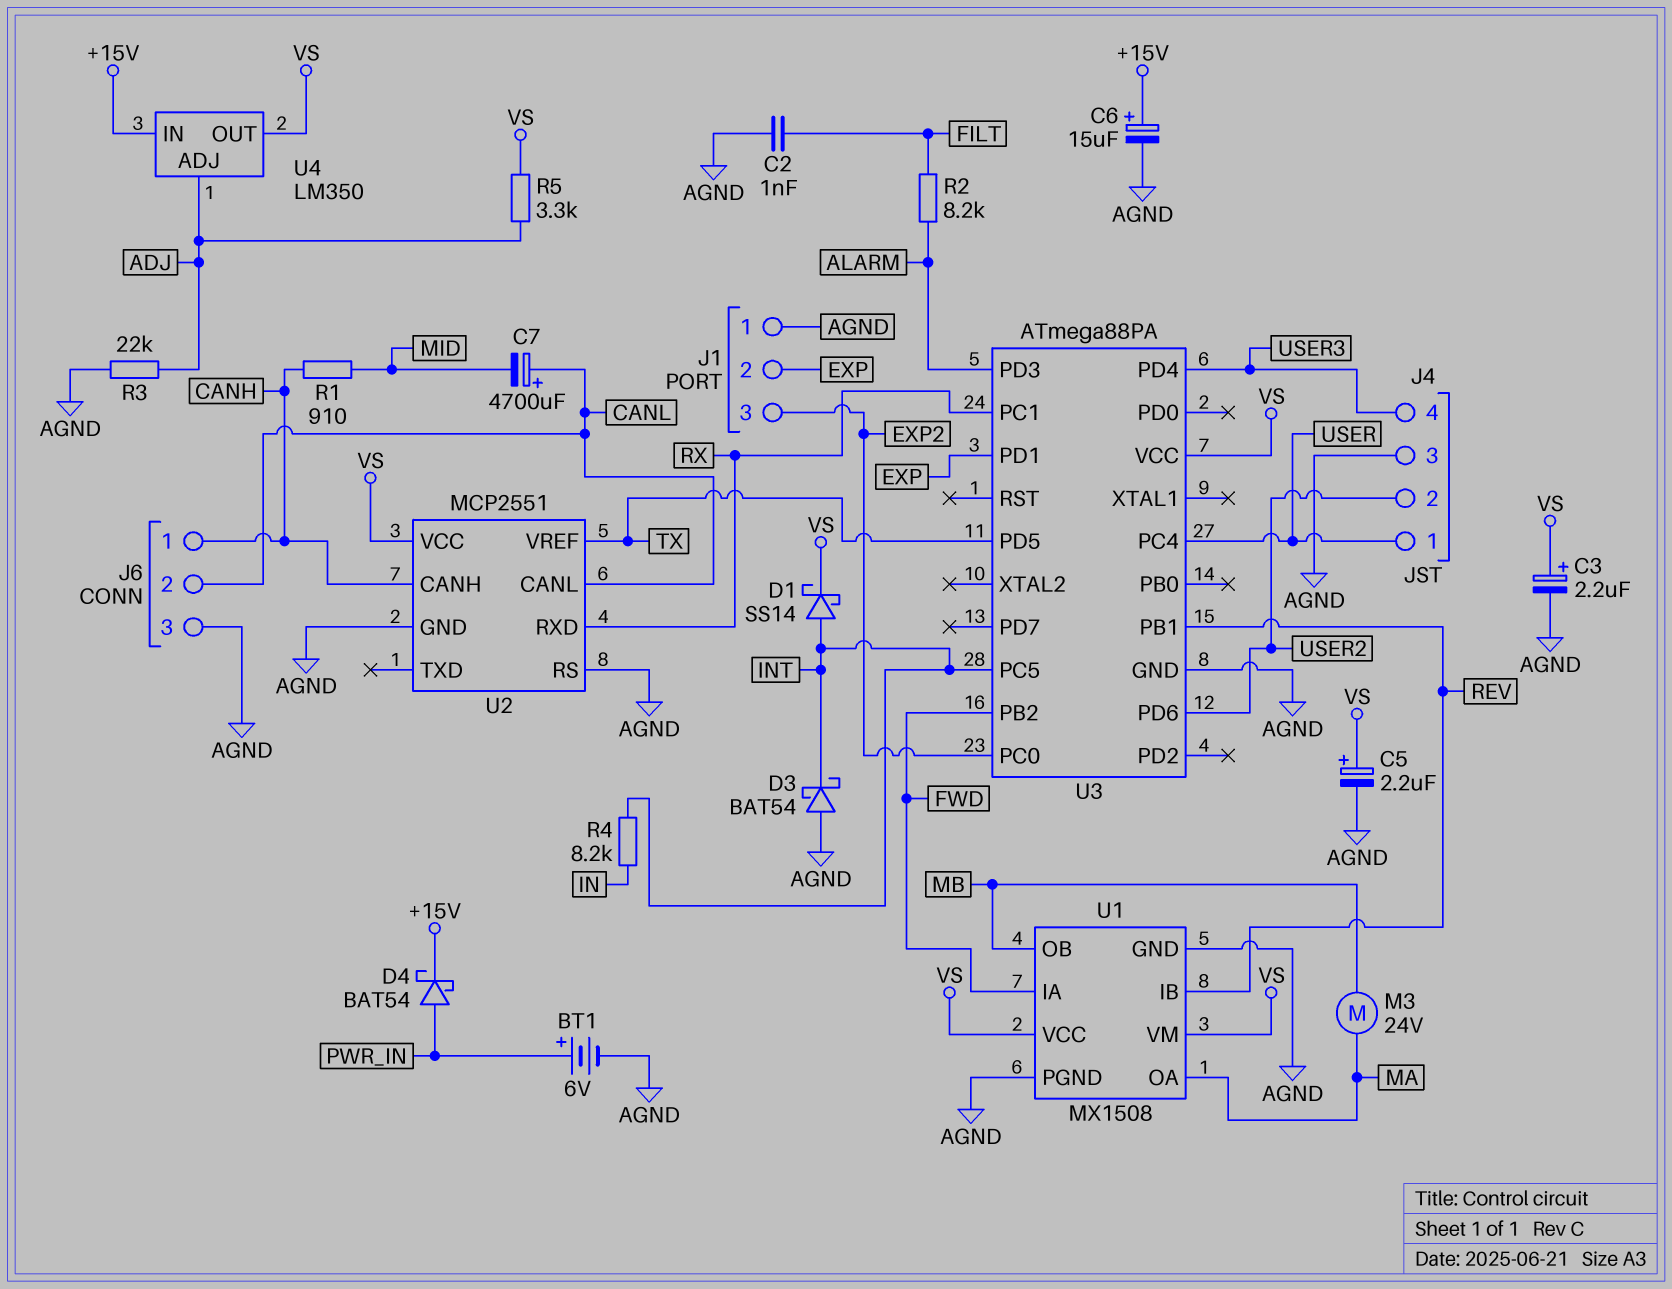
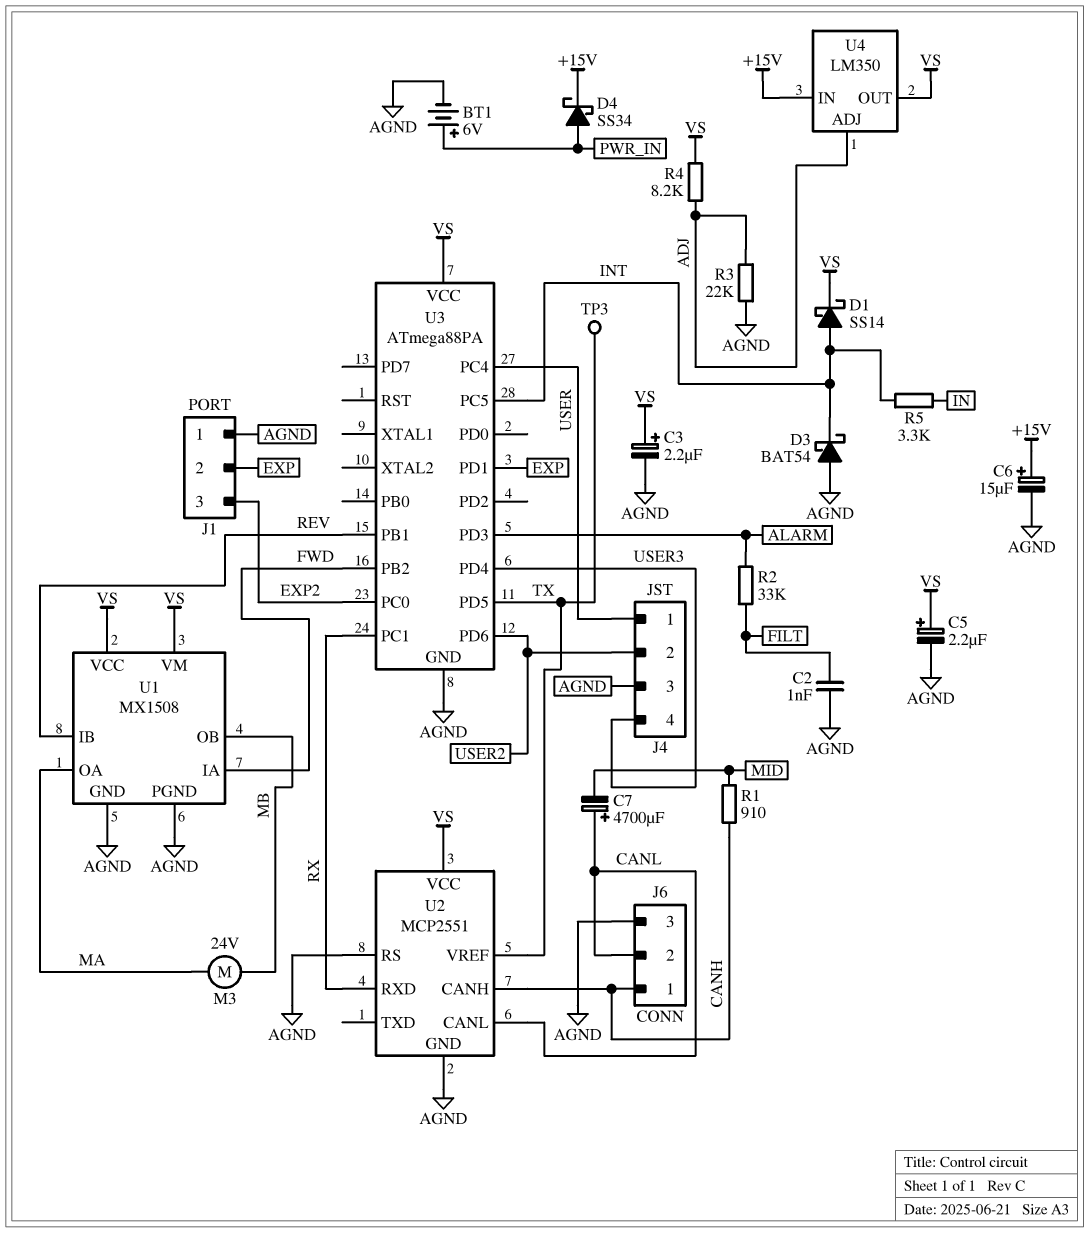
D4: schottky BAT54 (A PWR_IN, K +15V) -> schottky SS34 (A PWR_IN, K +15V)
R2: 8.2k (ALARM, FILT) -> 33k (ALARM, FILT)
R4: 8.2k (IN, INT) -> 8.2k (ADJ, VS)
R5: 3.3k (ADJ, VS) -> 3.3k (IN, INT)
TP3: none -> test point (TX)

